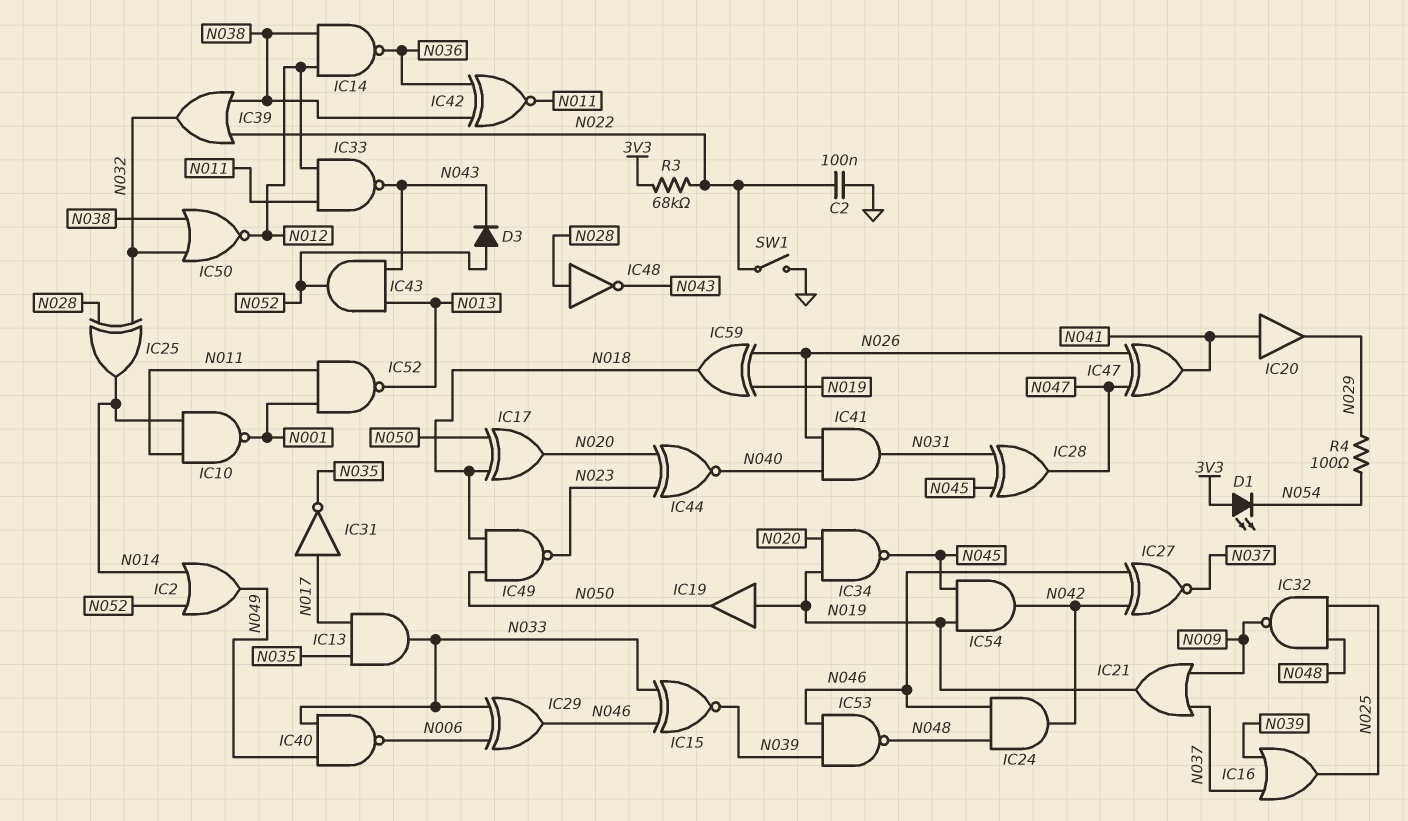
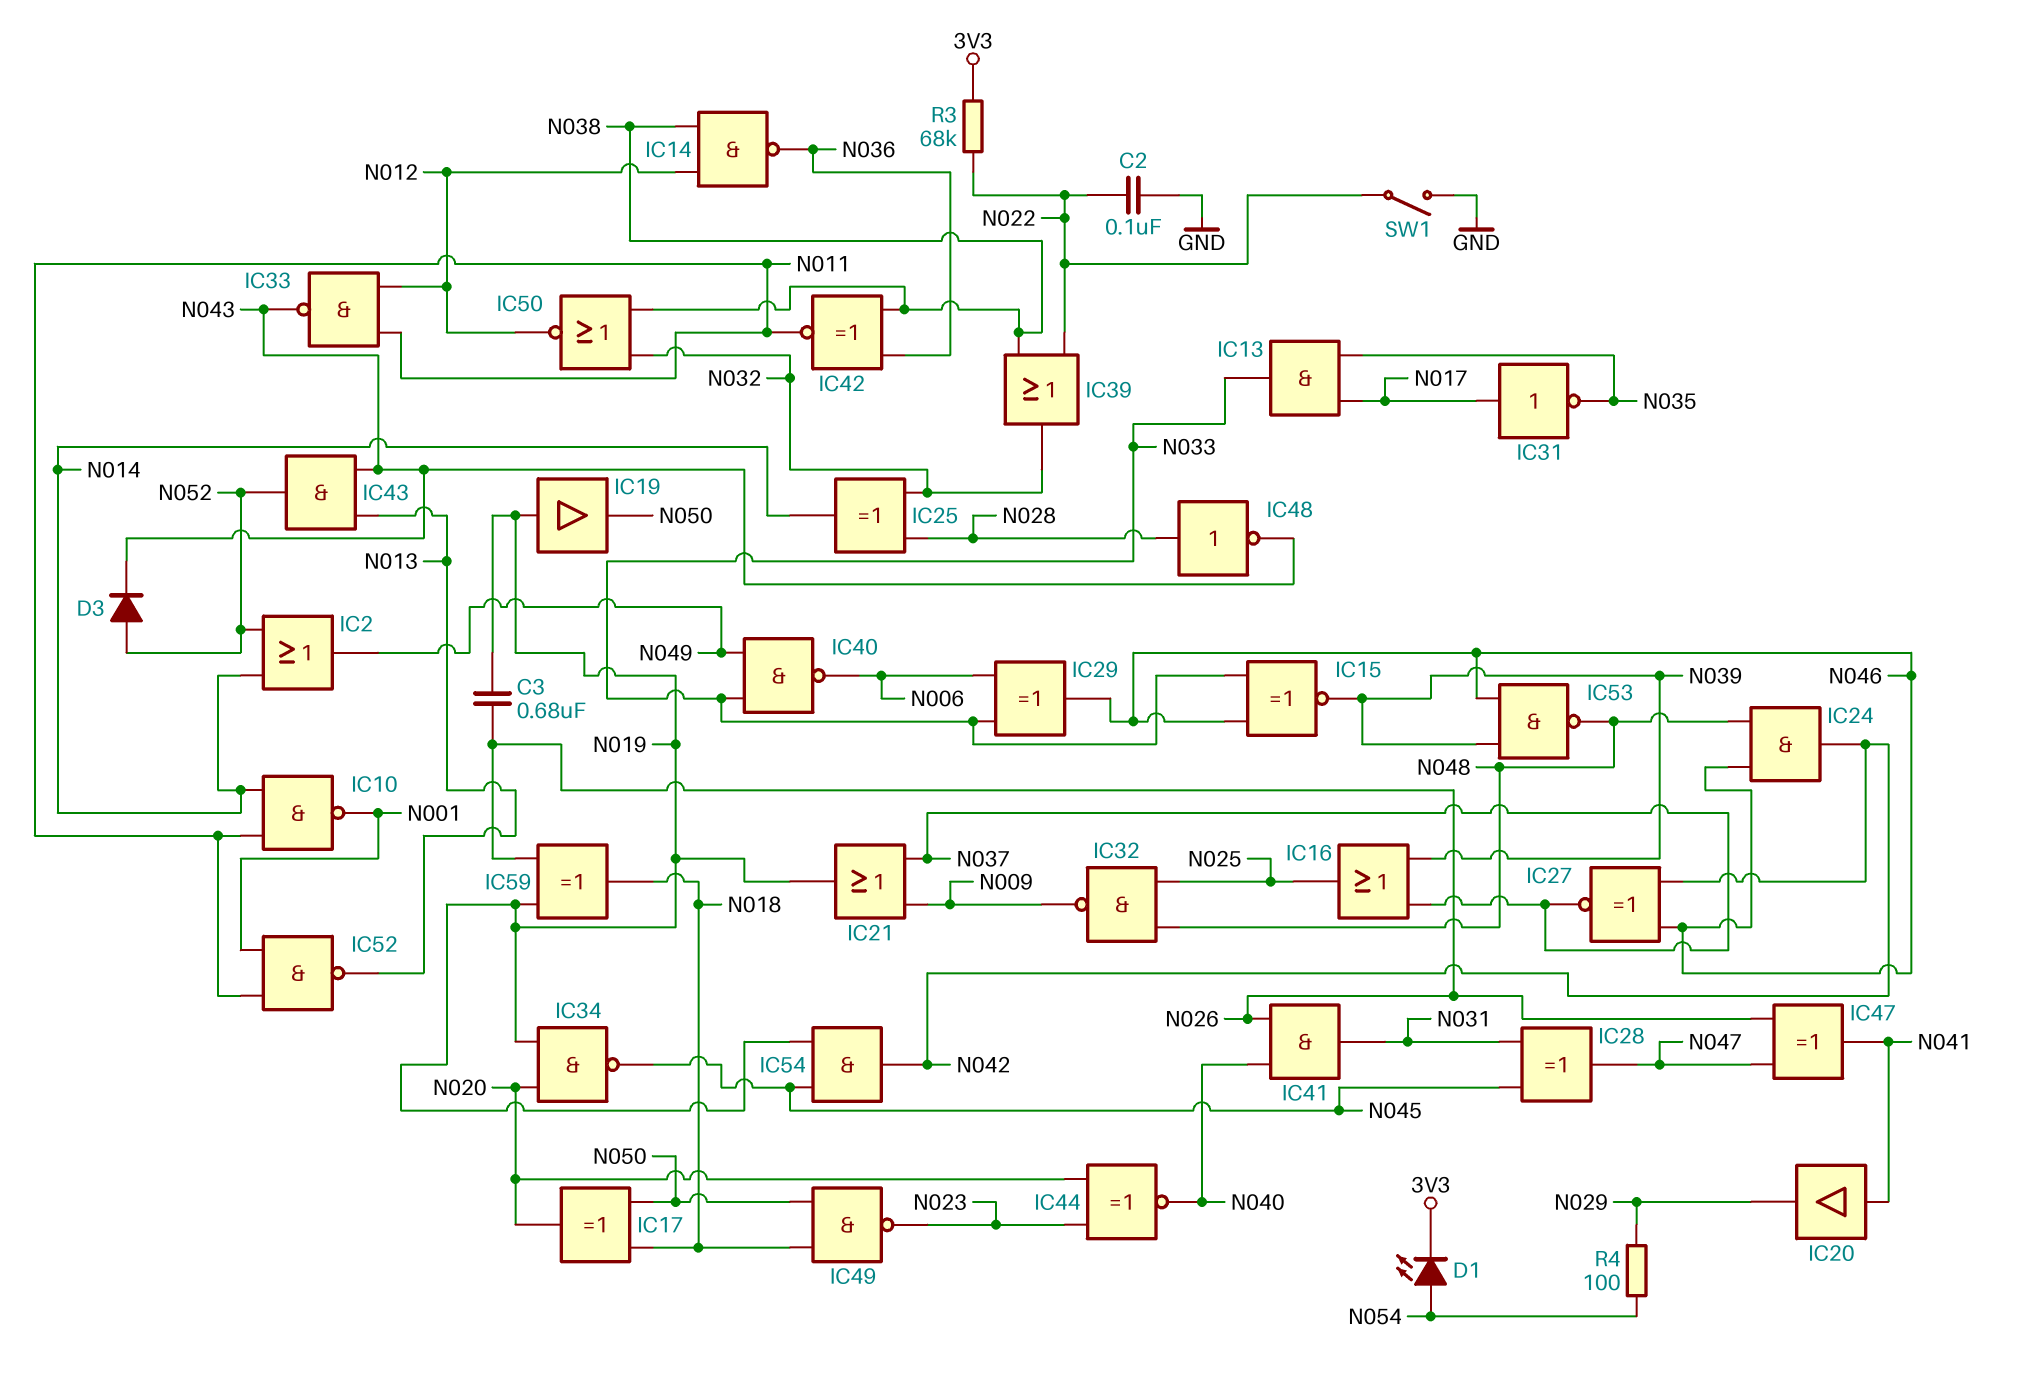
C3: none -> 680nF (N019, N026)
D1: LED (A 3V3, K N054) -> LED (A N054, K 3V3)

